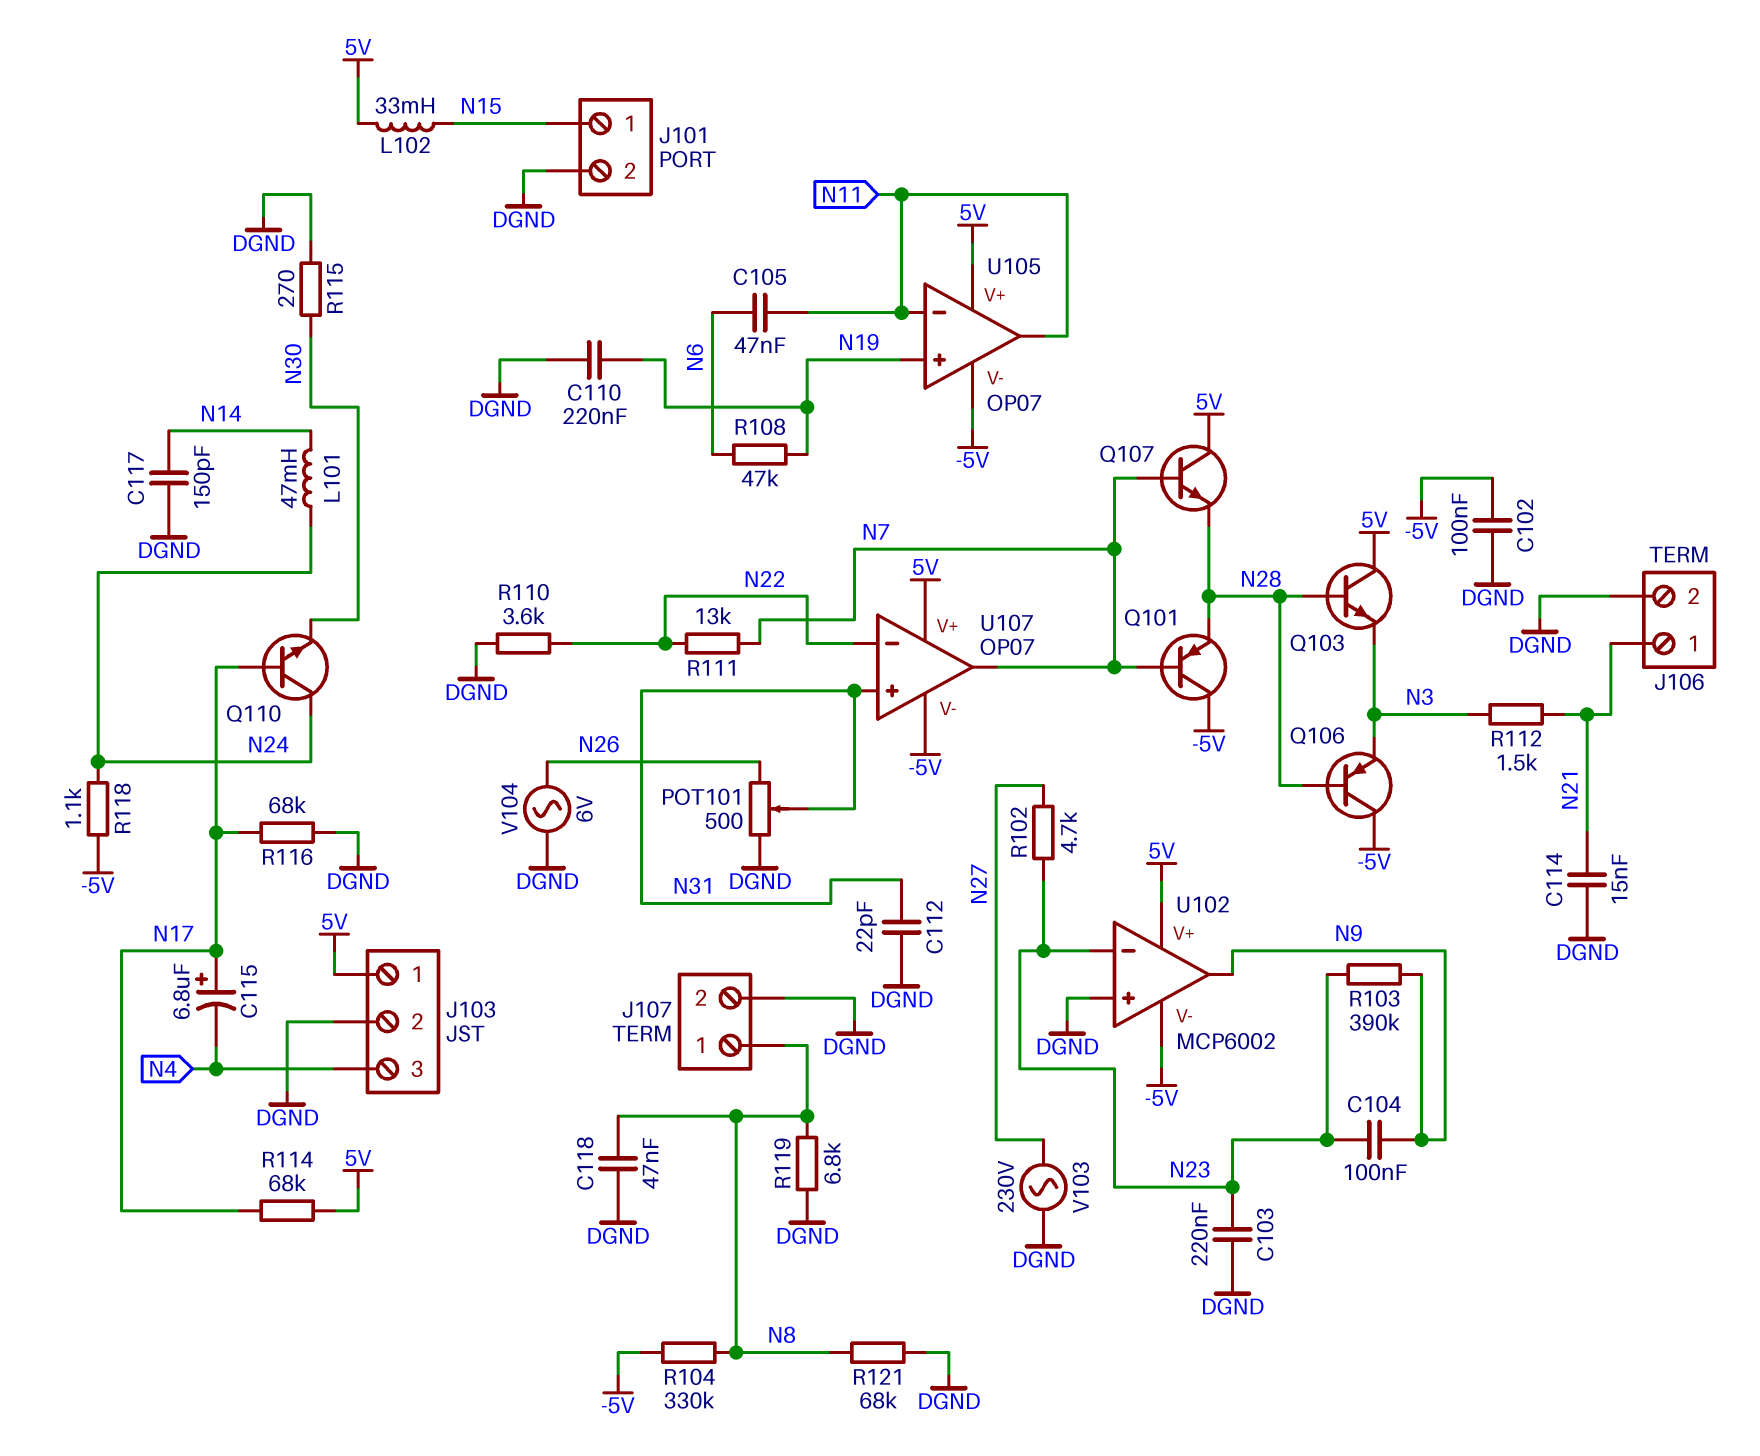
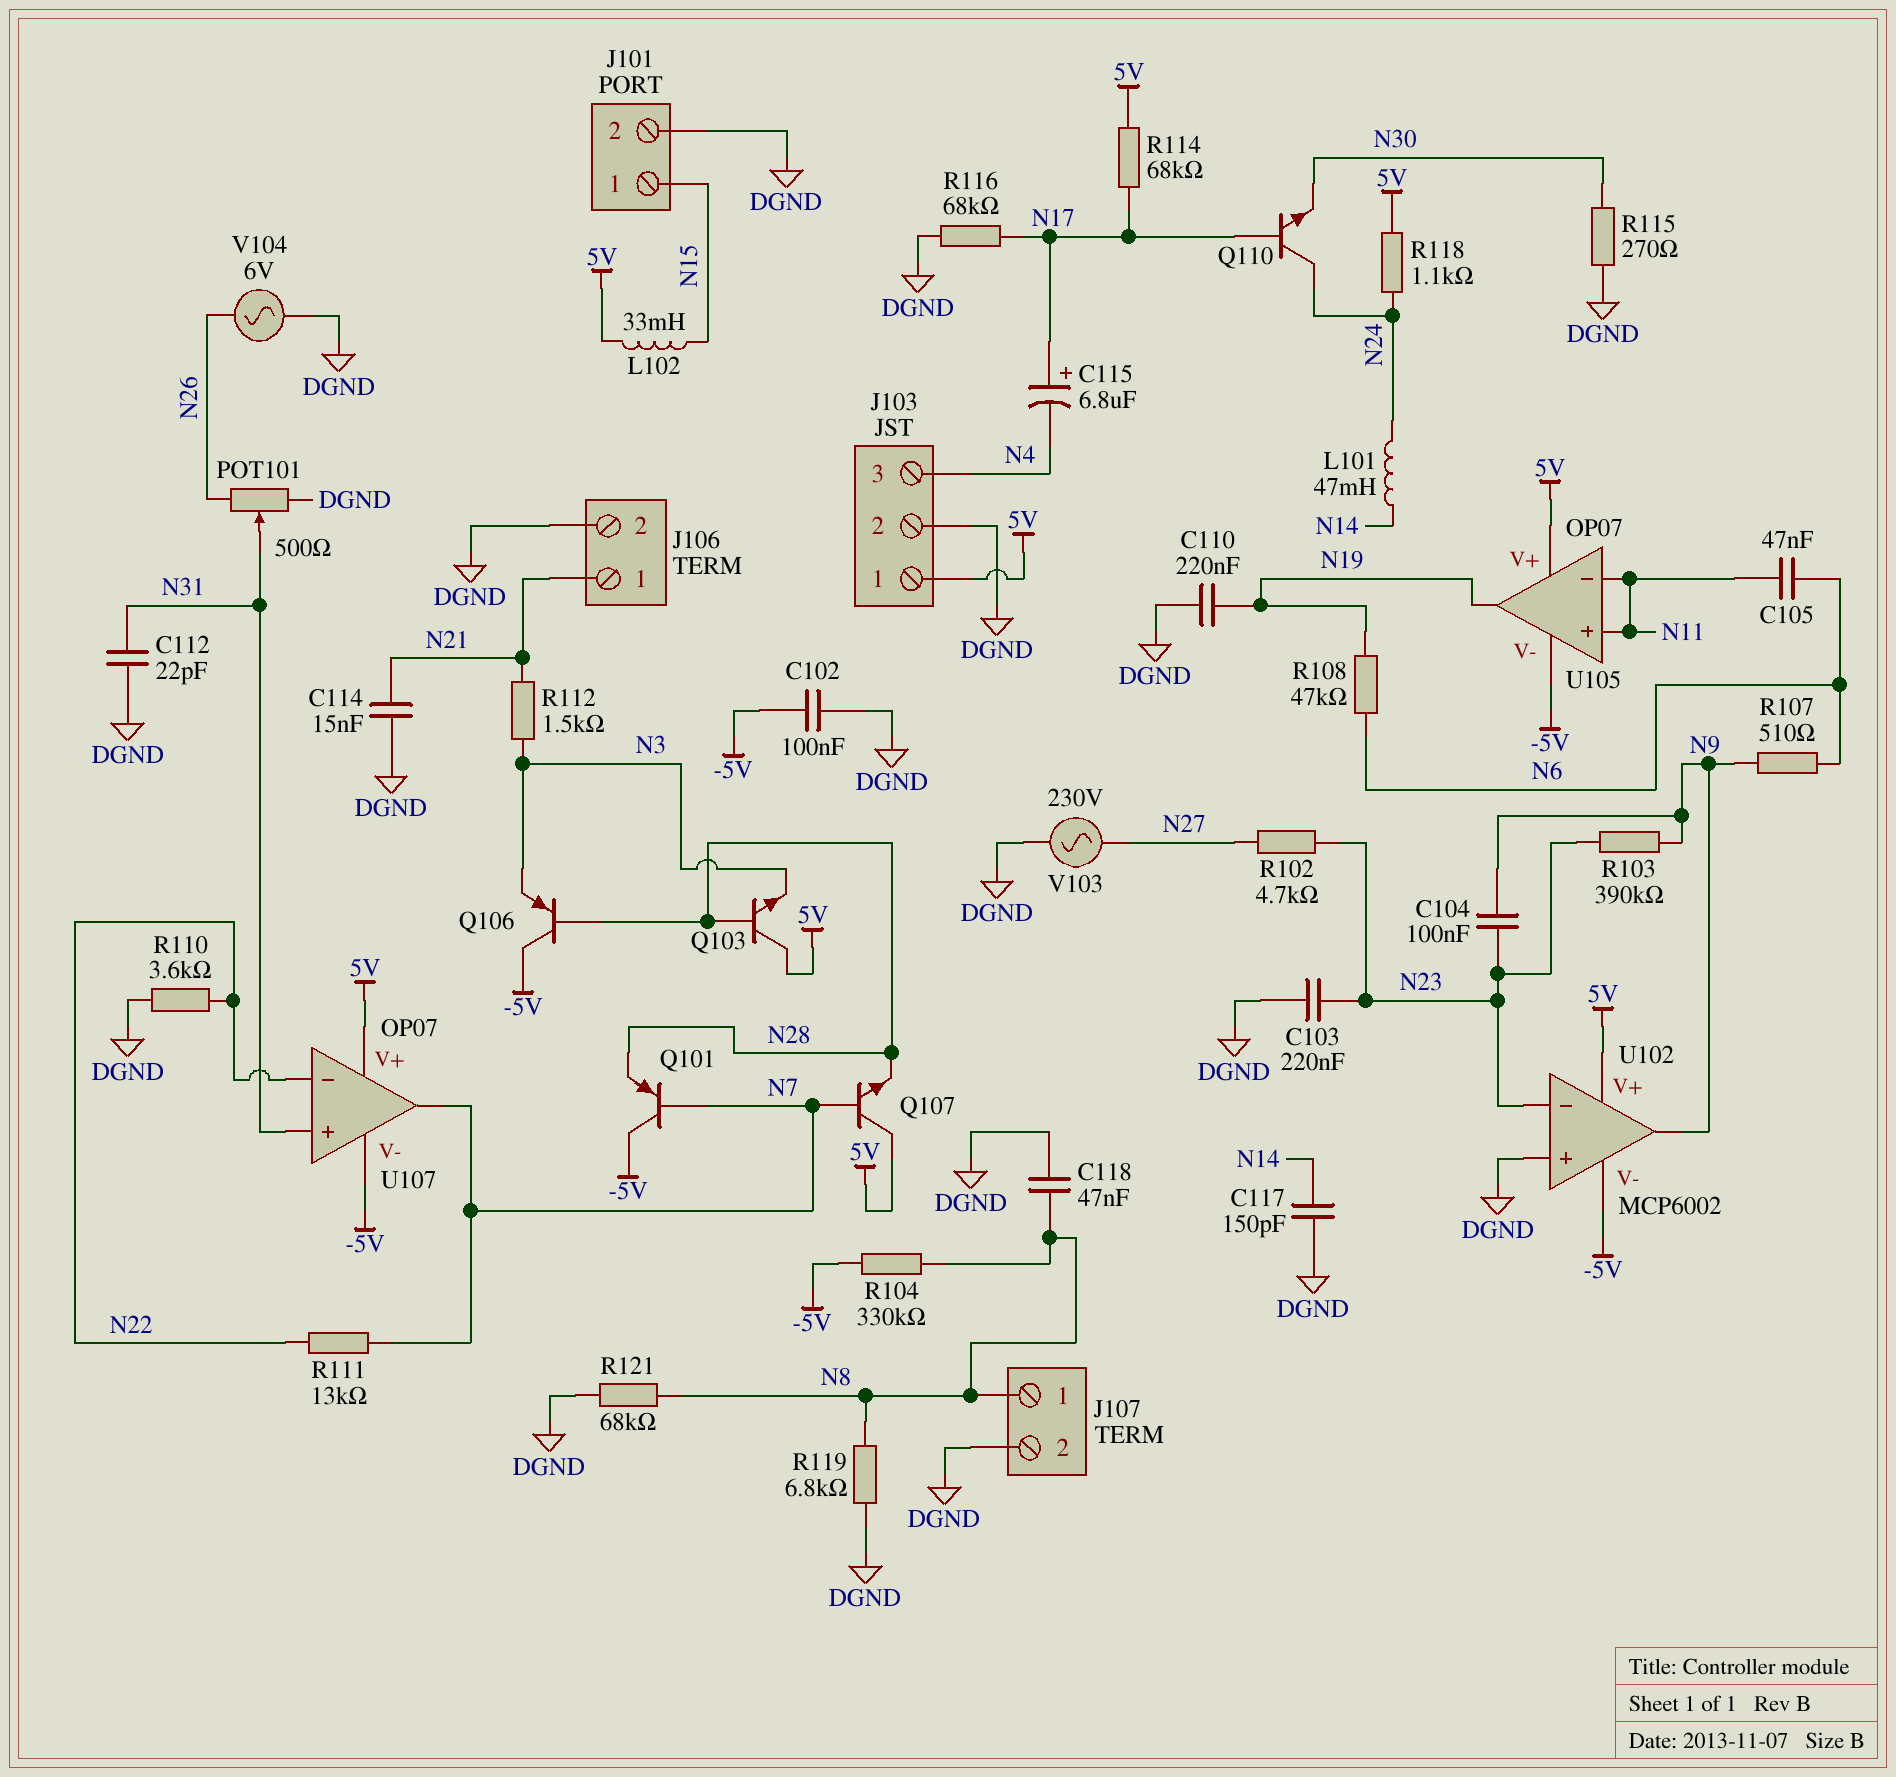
R107: none -> 510 (N6, N9)
R118: 1.1k (-5V, N24) -> 1.1k (5V, N24)
U105 pin in+: N19 -> N11
U105 pin out: N11 -> N19

